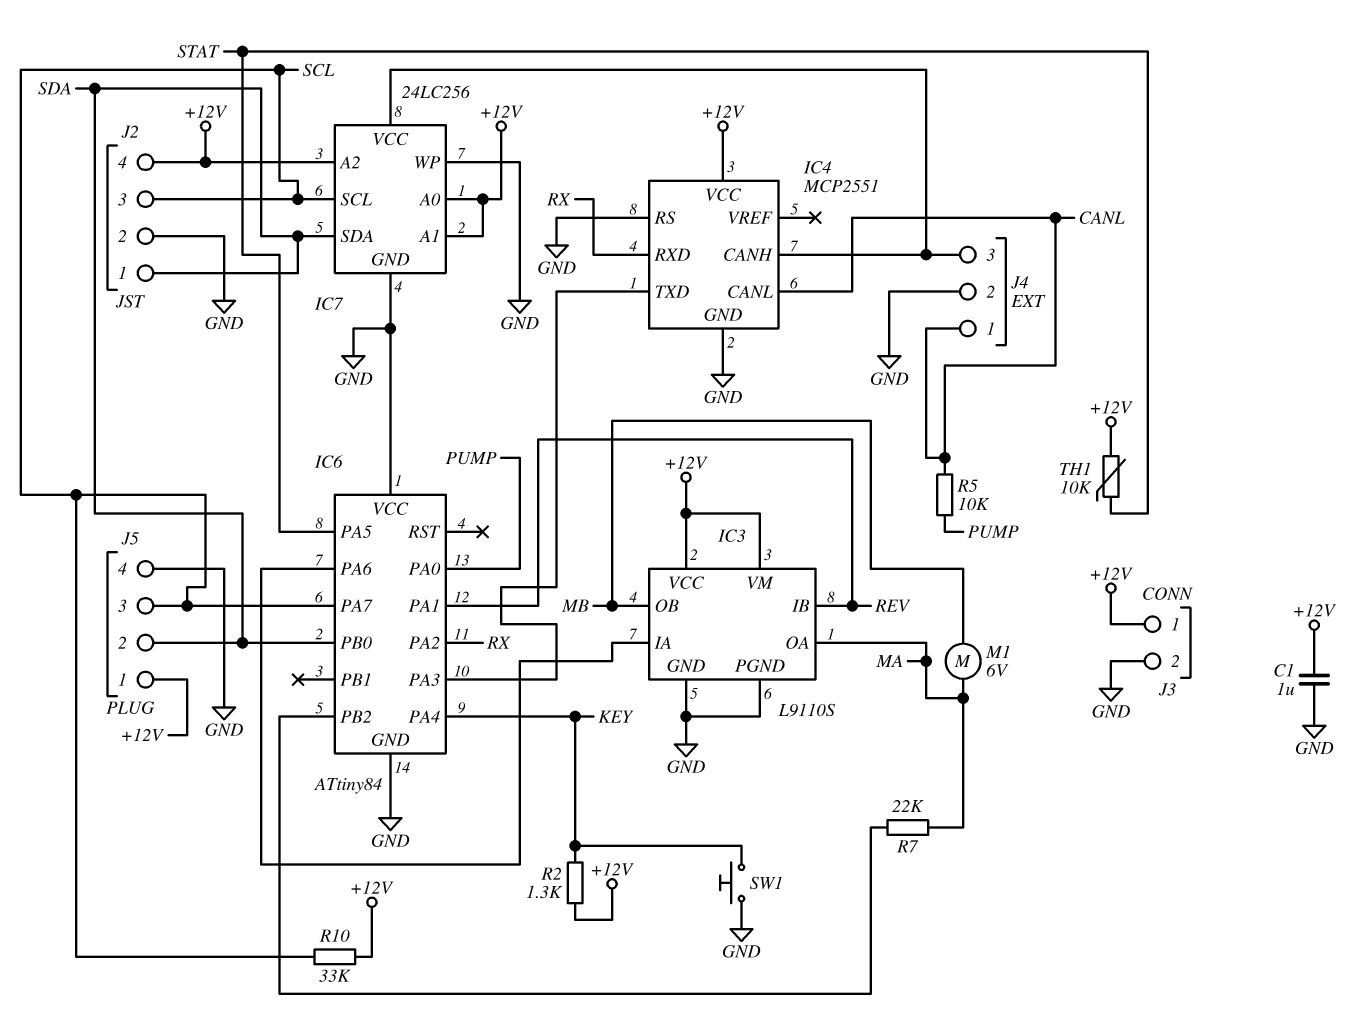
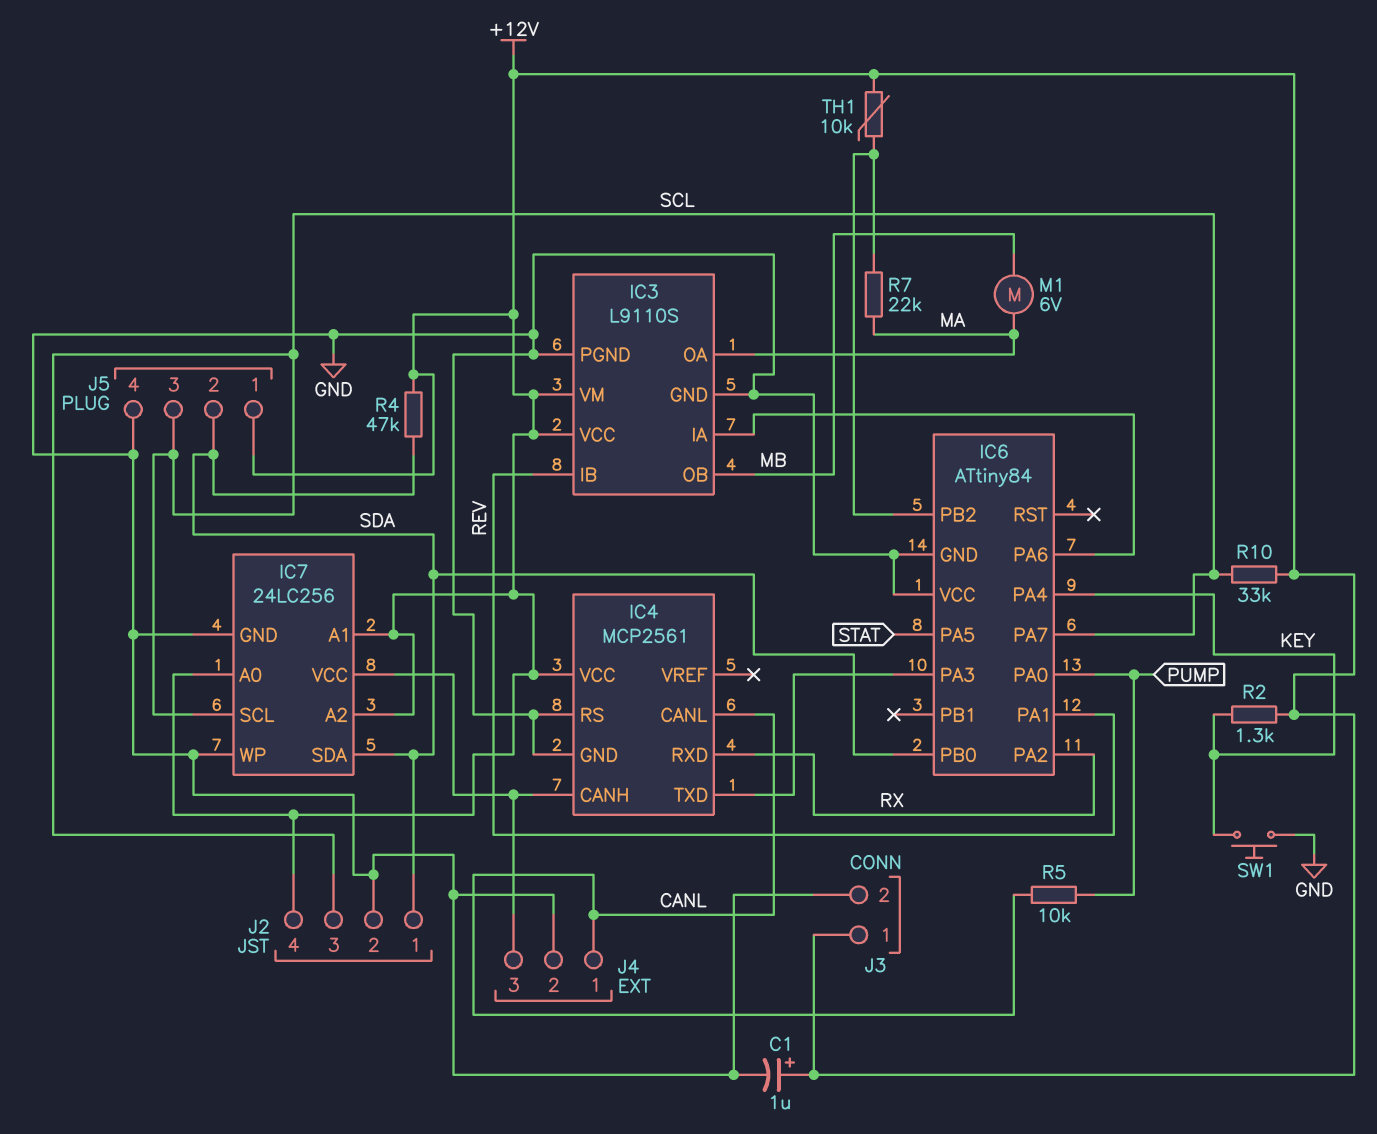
C1: 1uF (+12V, GND) -> 1uF (plus +12V, minus GND)
IC4: MCP2551 -> MCP2561
R4: none -> 47k (+12V, SDA)
TH1: 10k (+12V, STAT) -> 10k (+12V, IC6/PB2)

